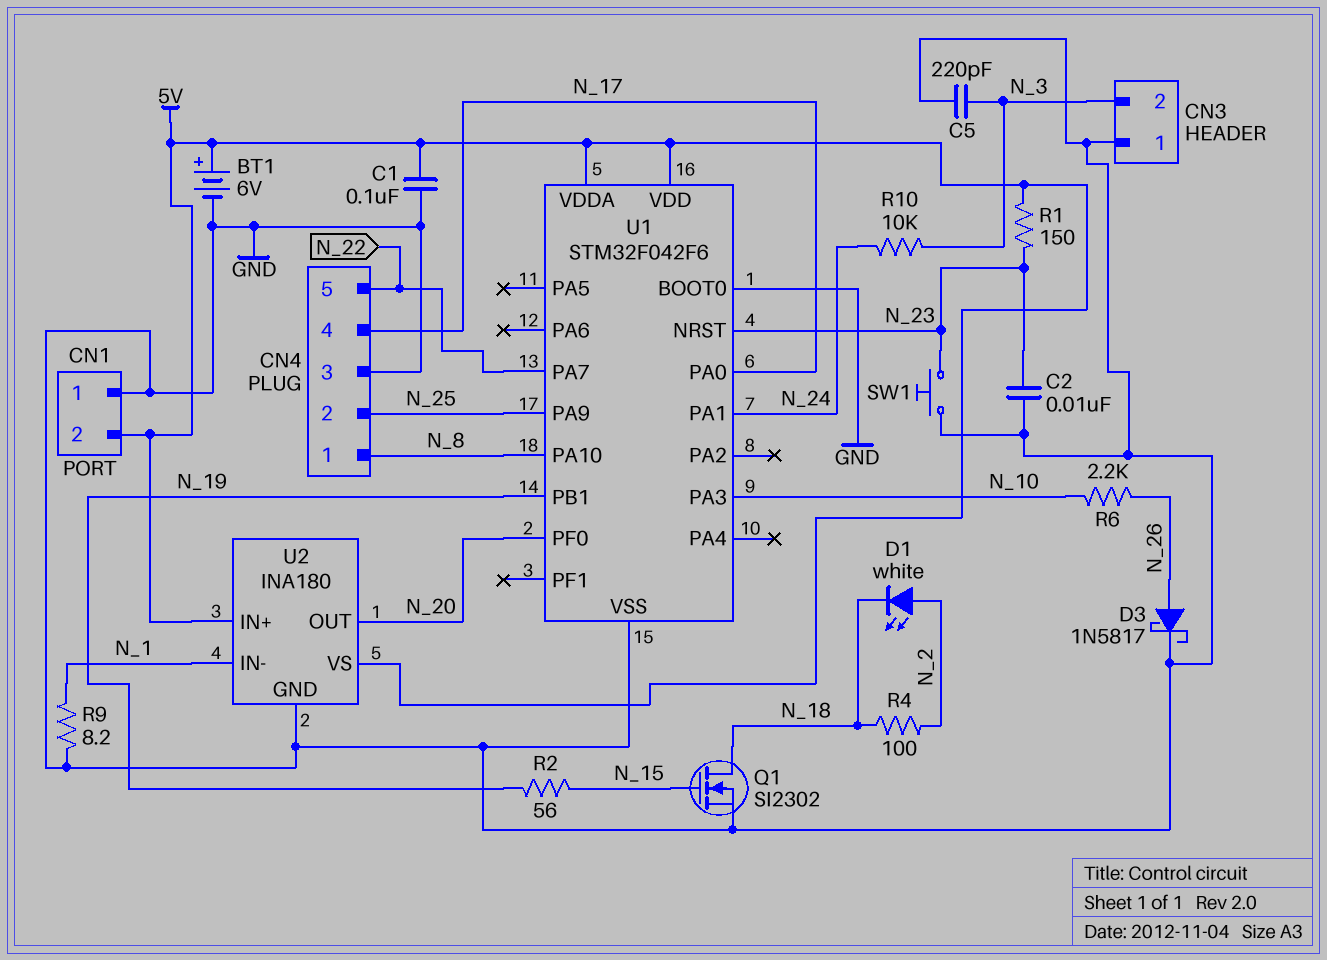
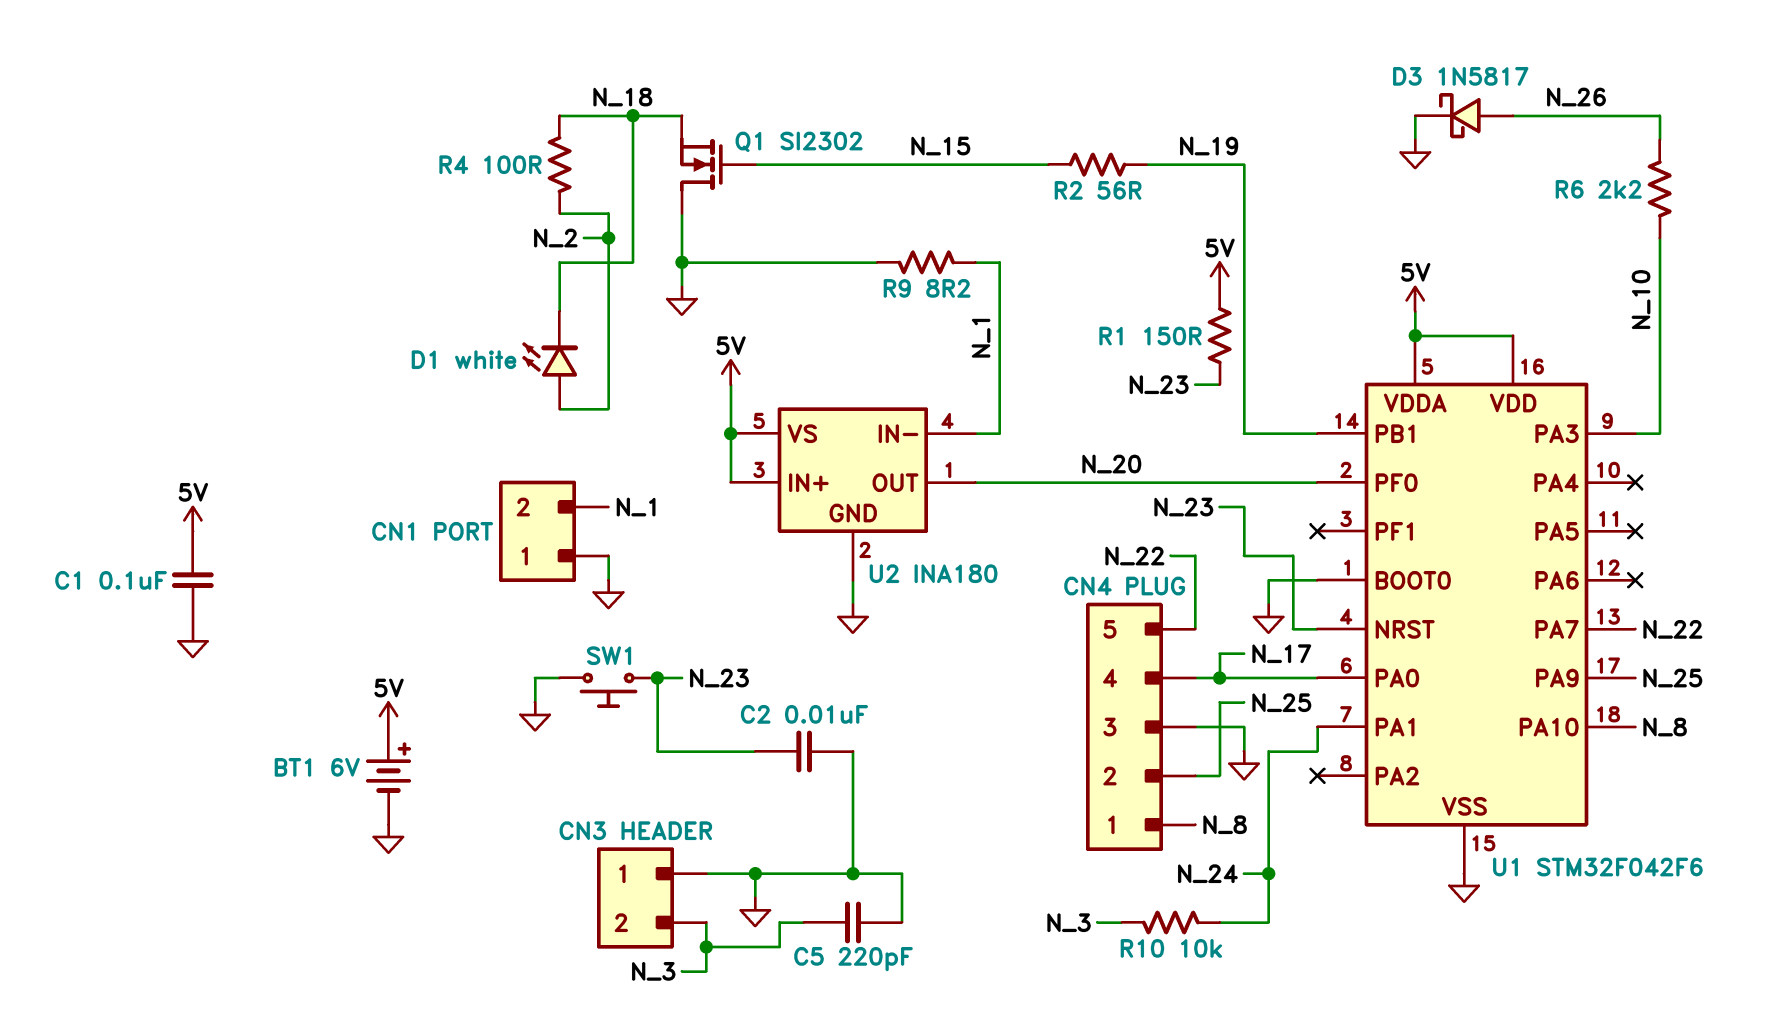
CN1 pin 2: 5V -> N_1
Q1: NMOS SI2302 (G N_15, D N_18, S GND) -> NMOS SI2302 (G N_15, D GND, S N_18)

